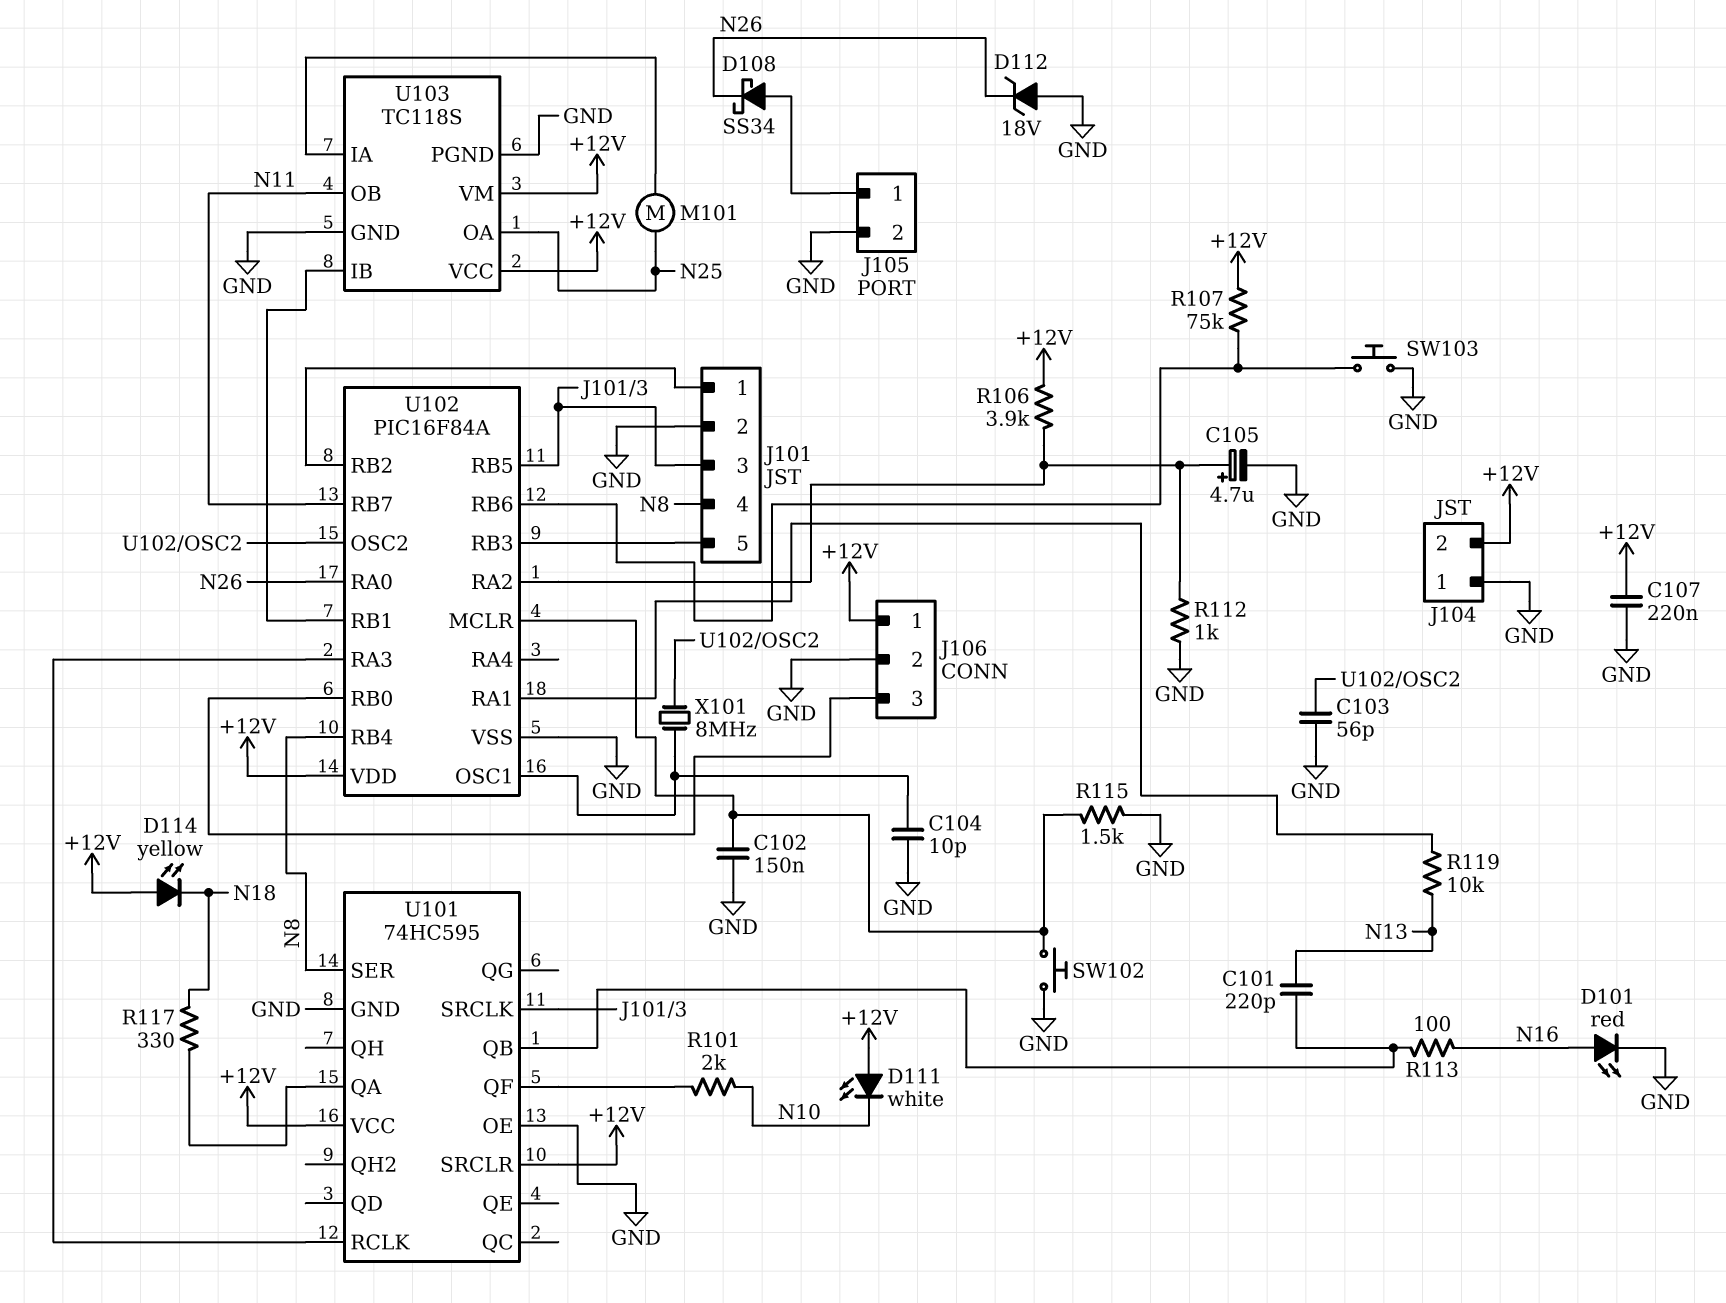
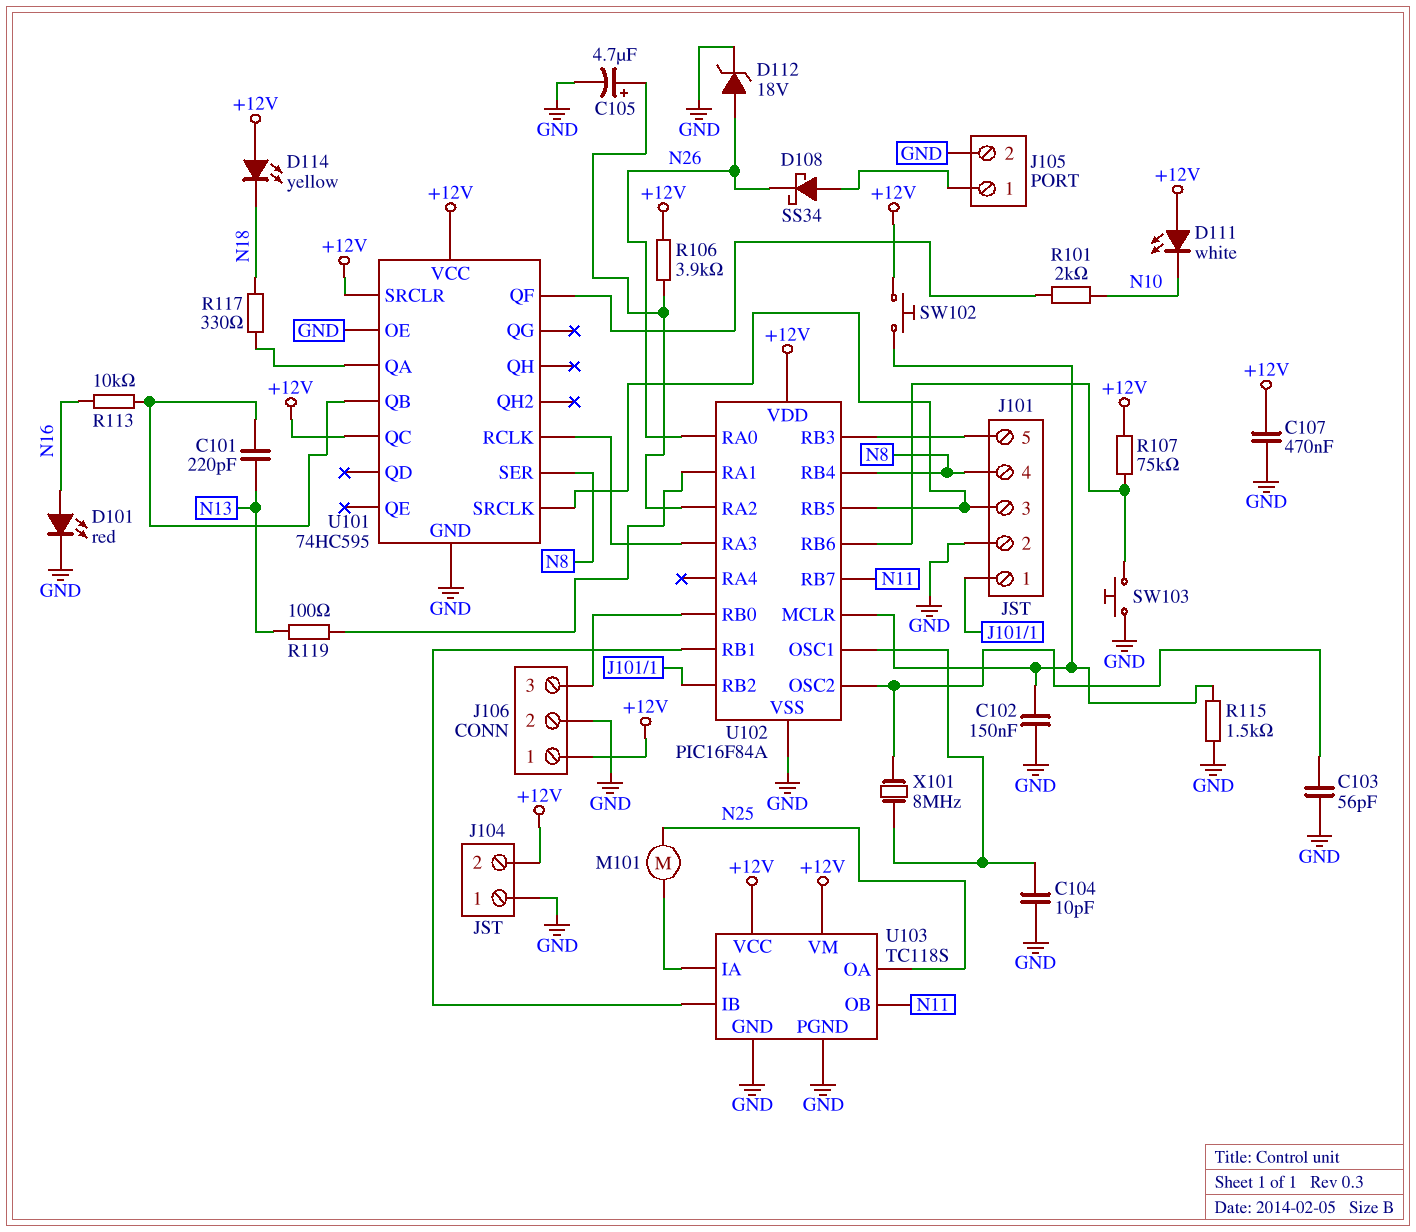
C107: 220nF (+12V, GND) -> 470nF (+12V, GND)
D112: zener 18V (A GND, K N26) -> zener 18V (A N26, K GND)
R112: 1k (GND, U102/RA2) -> none
R113: 100 (N16, U101/QB) -> 10k (N16, U101/QB)
R119: 10k (N13, U102/RA1) -> 100 (N13, U102/RA1)
SW102: button (GND, U102/MCLR) -> button (+12V, U102/MCLR)
U101 pin QC: none -> +12V

